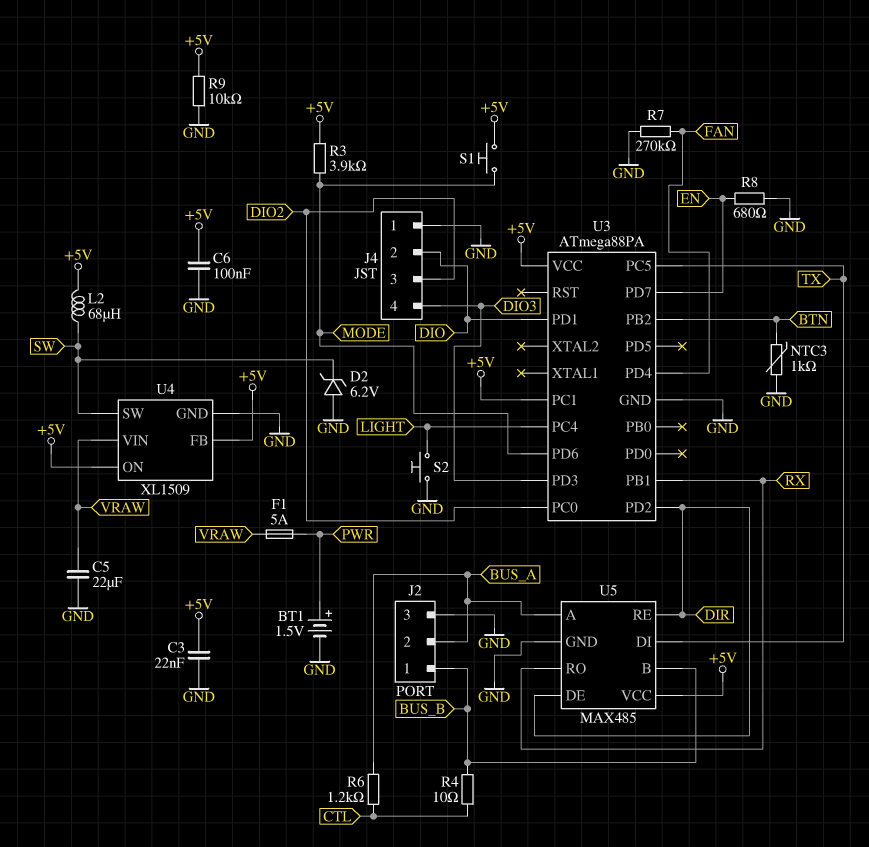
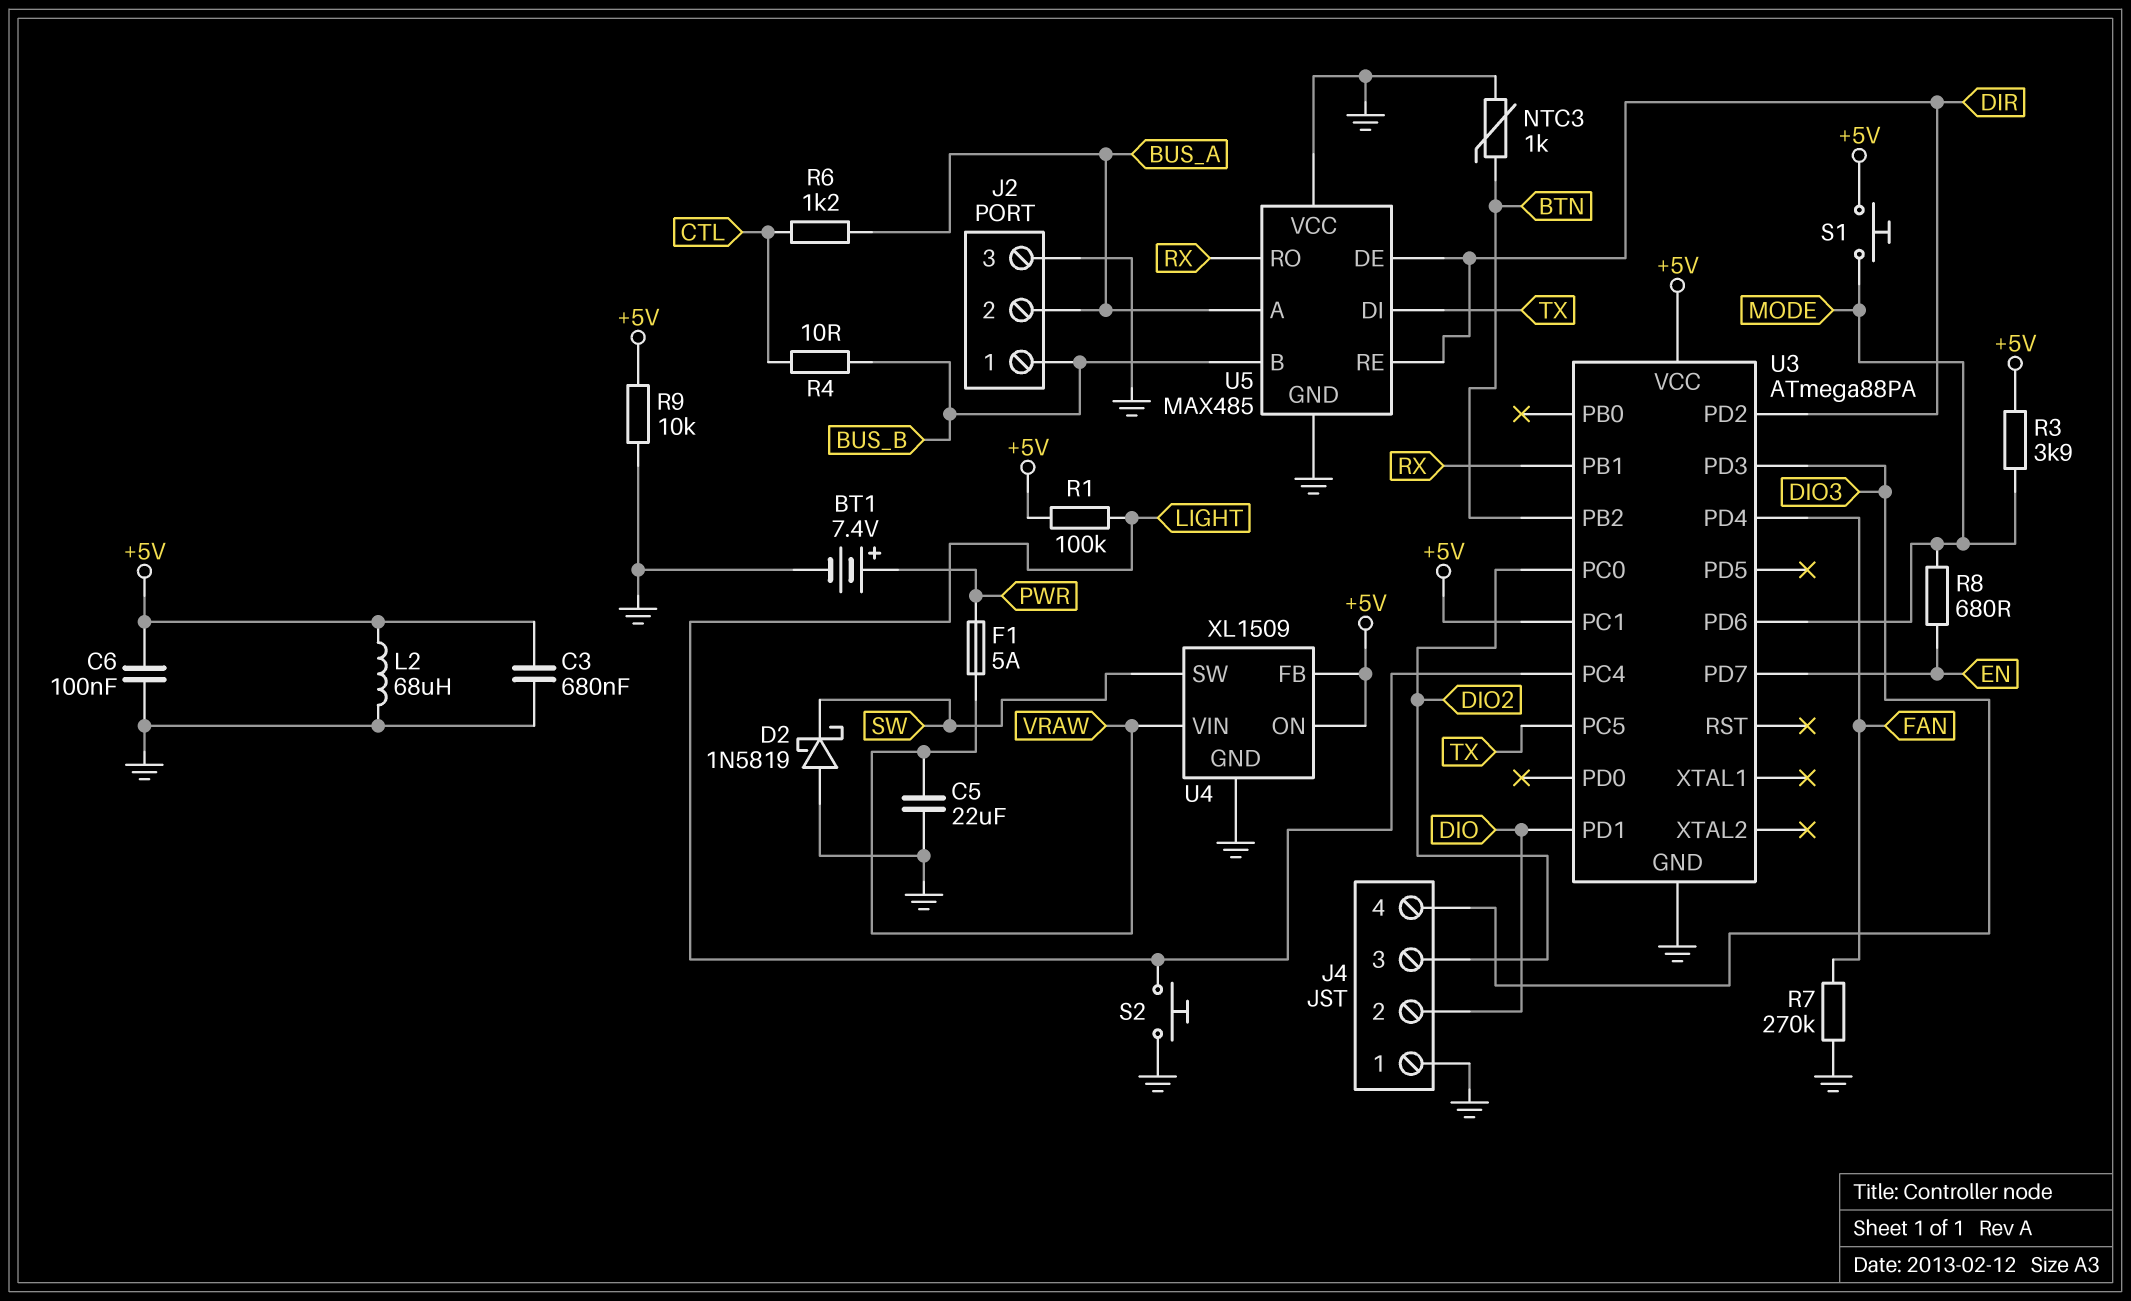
BT1: 1.5V (plus PWR, minus GND) -> 7.4V (plus PWR, minus GND)
C3: 22nF (+5V, GND) -> 680nF (+5V, GND)
D2: zener 6.2V (A GND, K SW) -> schottky 1N5819 (A GND, K SW)
L2: 68uH (+5V, SW) -> 68uH (+5V, GND)
R1: none -> 100k (+5V, LIGHT)
R8: 680 (EN, GND) -> 680 (EN, MODE)
U5 pin VCC: +5V -> GND

